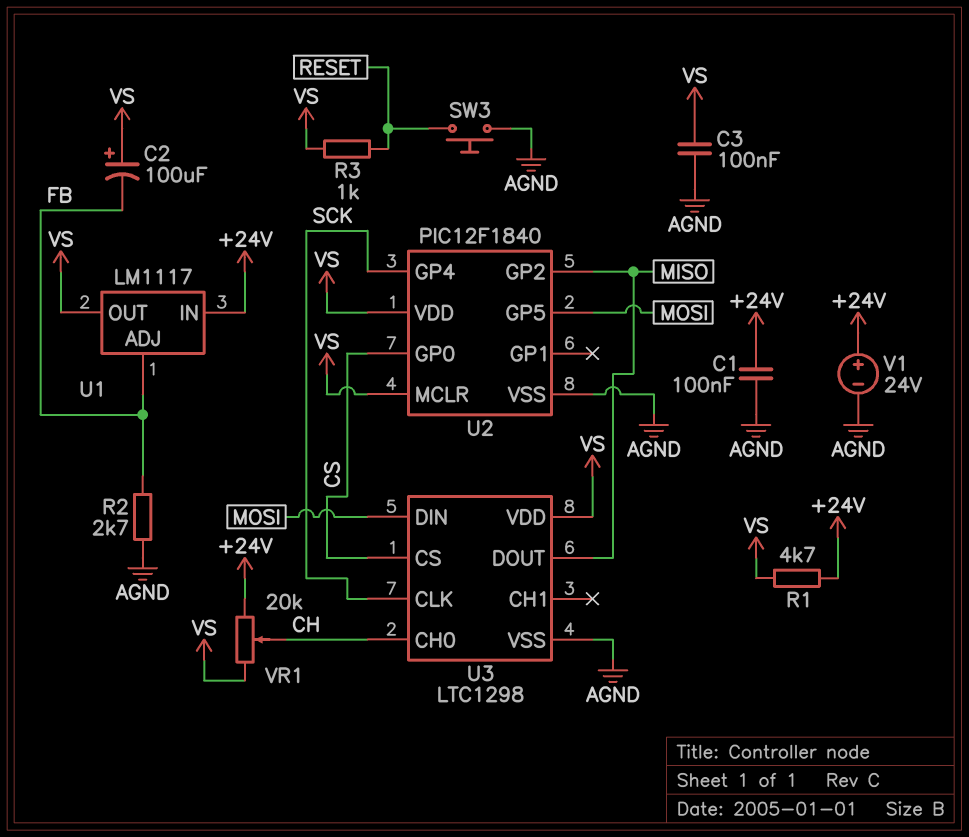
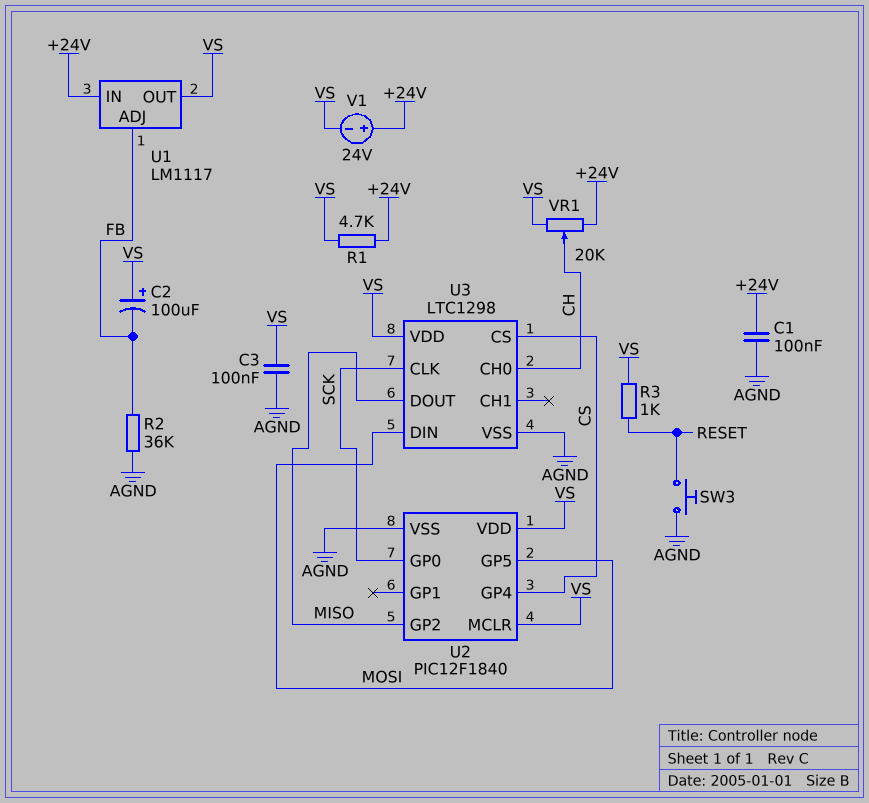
R2: 2.7k (AGND, FB) -> 36k (AGND, FB)
U2 pin GP0: CS -> SCK
U2 pin GP4: SCK -> CS
V1: 24V (plus +24V, minus AGND) -> 24V (plus +24V, minus VS)

